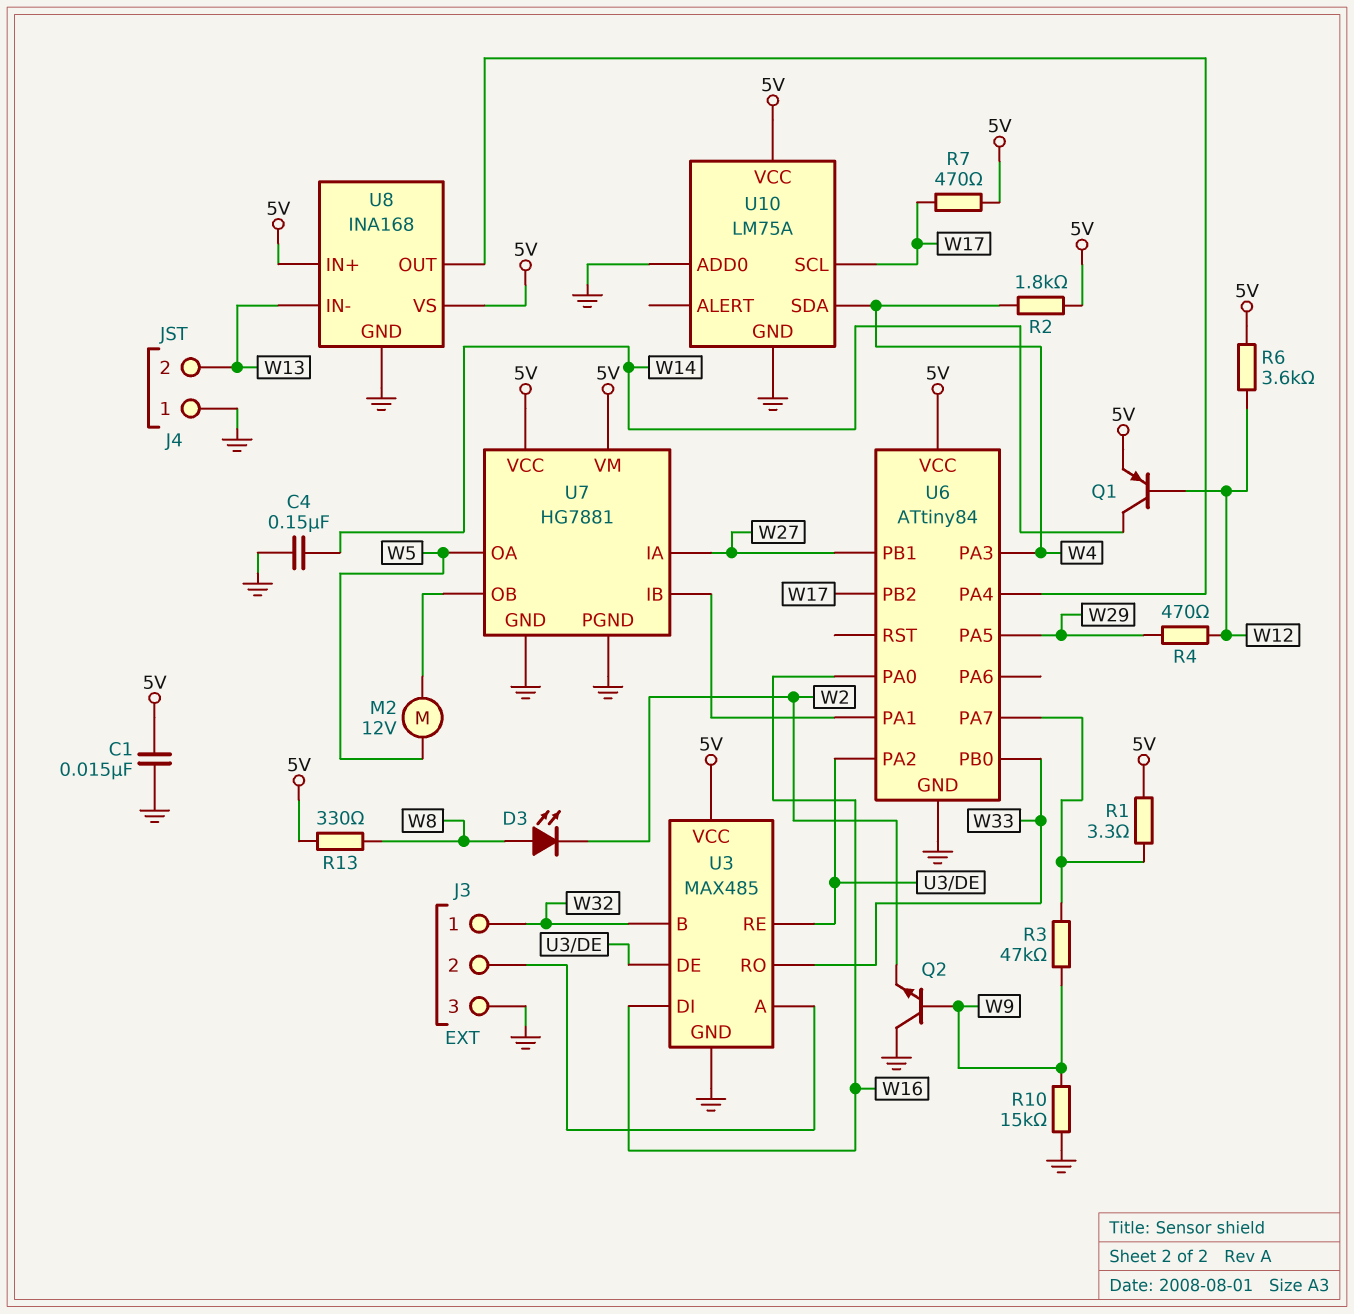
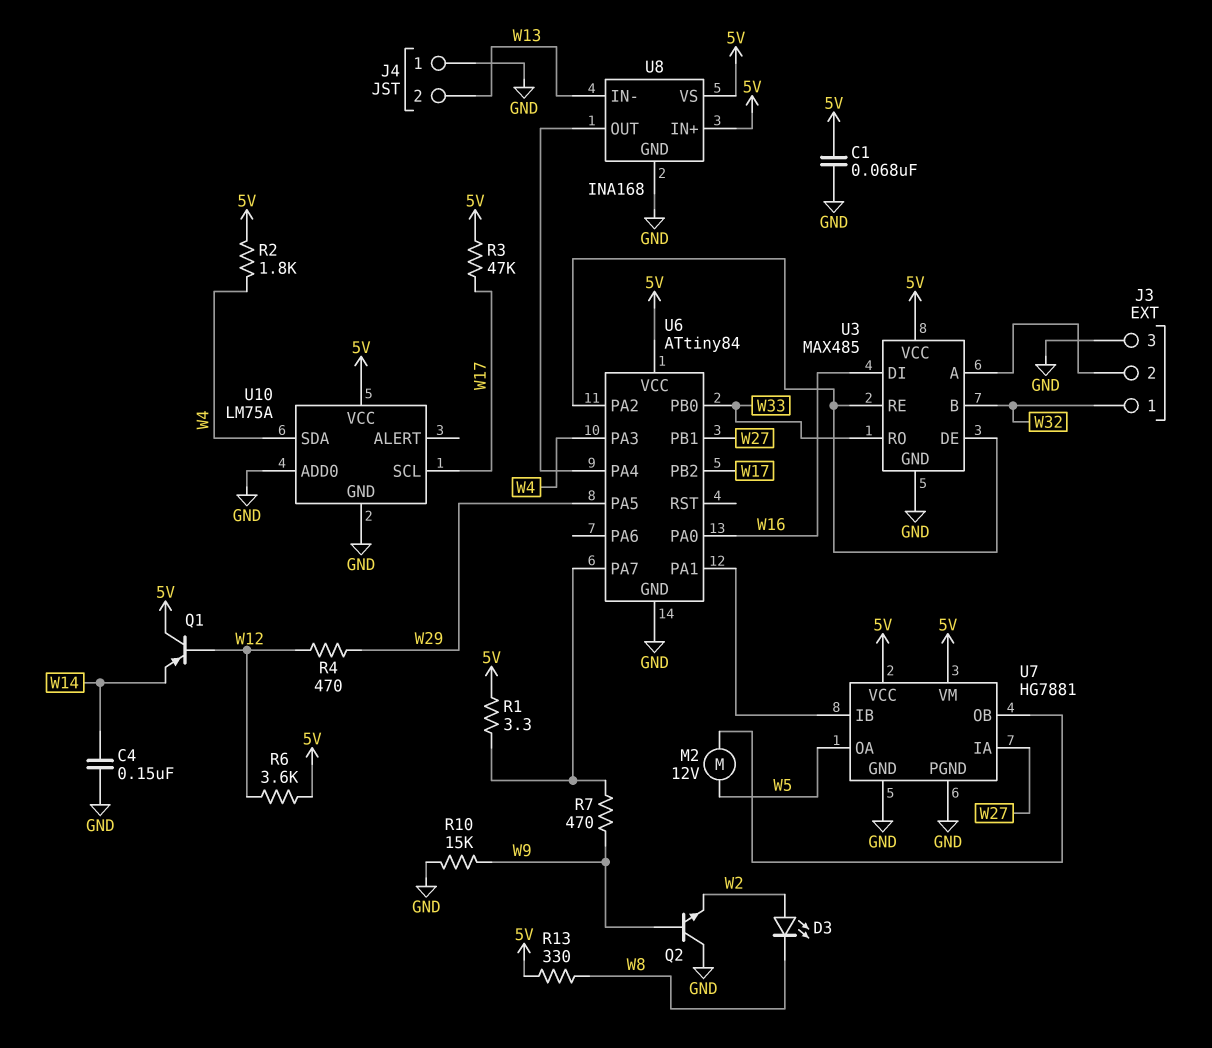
C1: 15nF (5V, GND) -> 68nF (5V, GND)
D3: LED (A W8, K W2) -> LED (A W2, K W8)
Q1: PNP (B W12, C W14, E 5V) -> PNP (B W12, C 5V, E W14)
R3: 47k (U6/PA7, W9) -> 47k (5V, W17)
R7: 470 (5V, W17) -> 470 (U6/PA7, W9)

